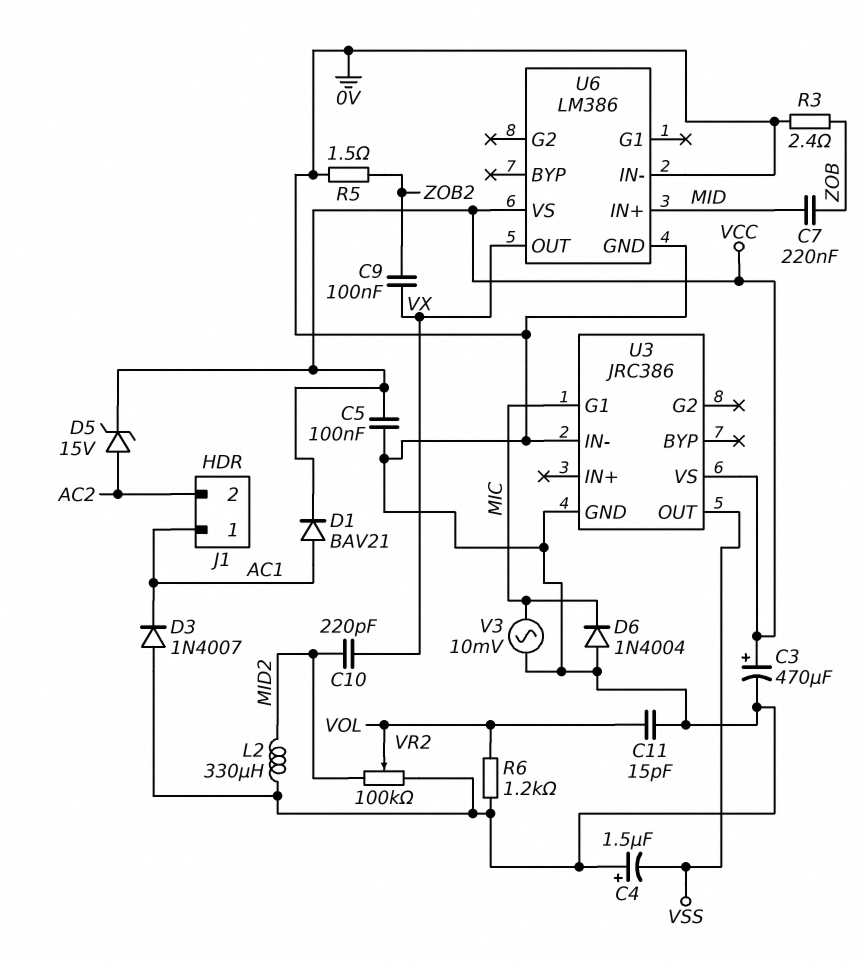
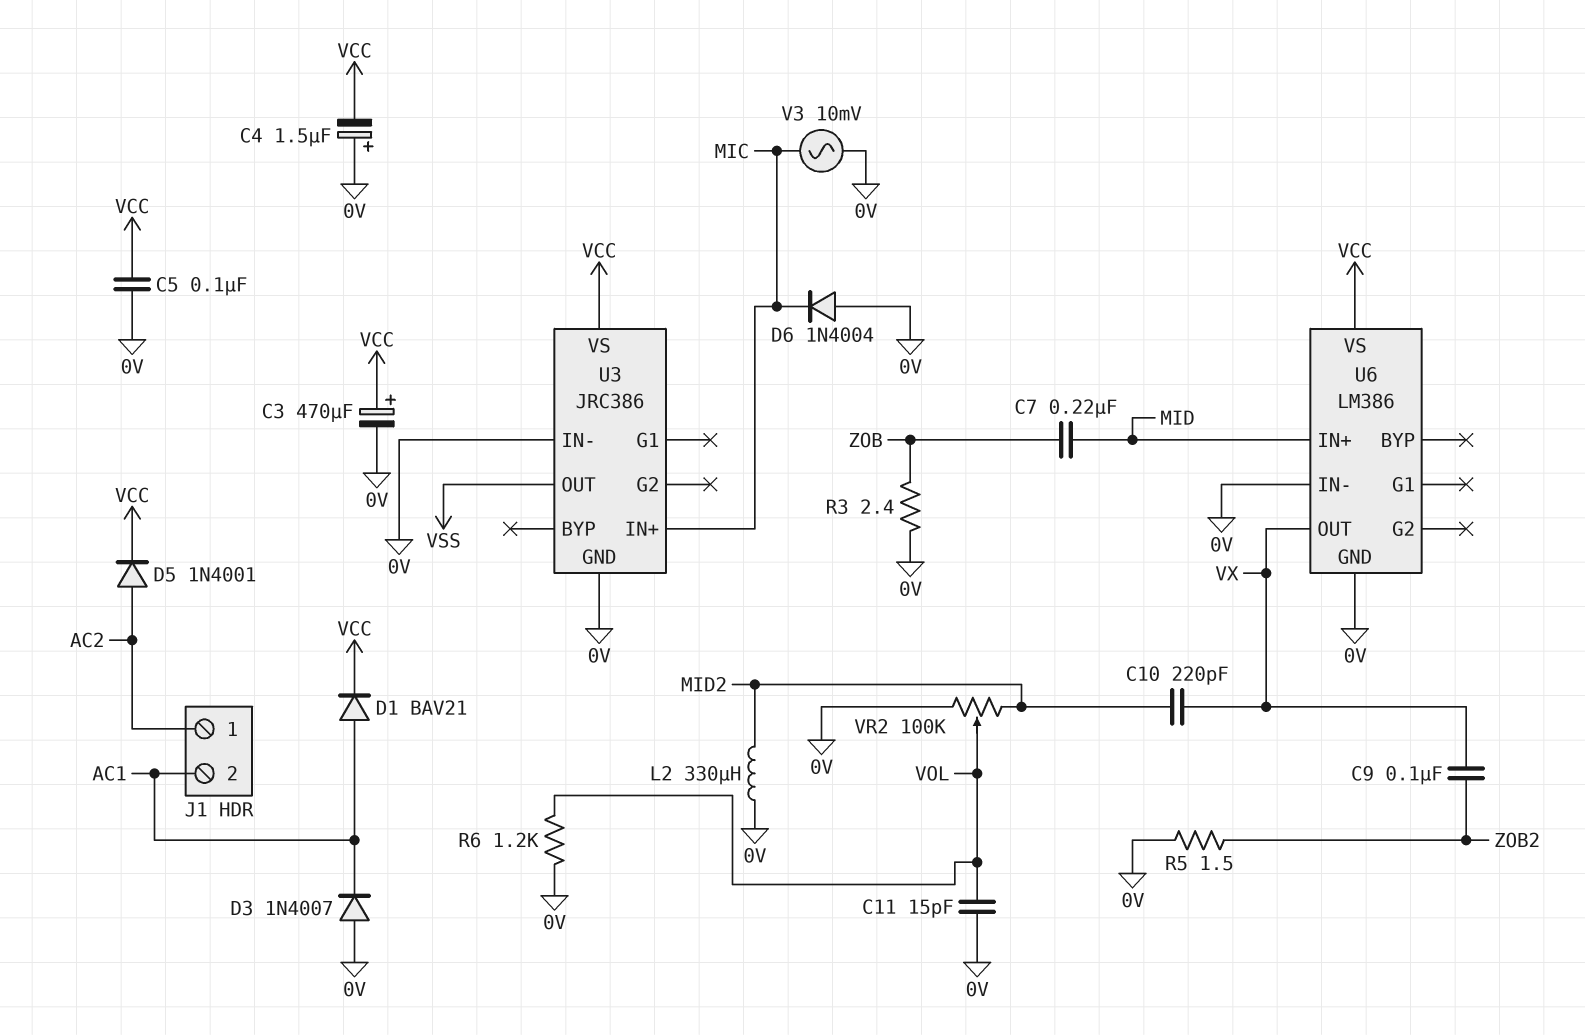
C4: 1.5uF (plus 0V, minus VSS) -> 1.5uF (plus 0V, minus VCC)
D5: zener 15V (A AC2, K VCC) -> diode 1N4001 (A AC2, K VCC)
J1 pin 1: AC1 -> AC2
J1 pin 2: AC2 -> AC1
U3 pin G1: MIC -> none
U3 pin IN+: none -> MIC

